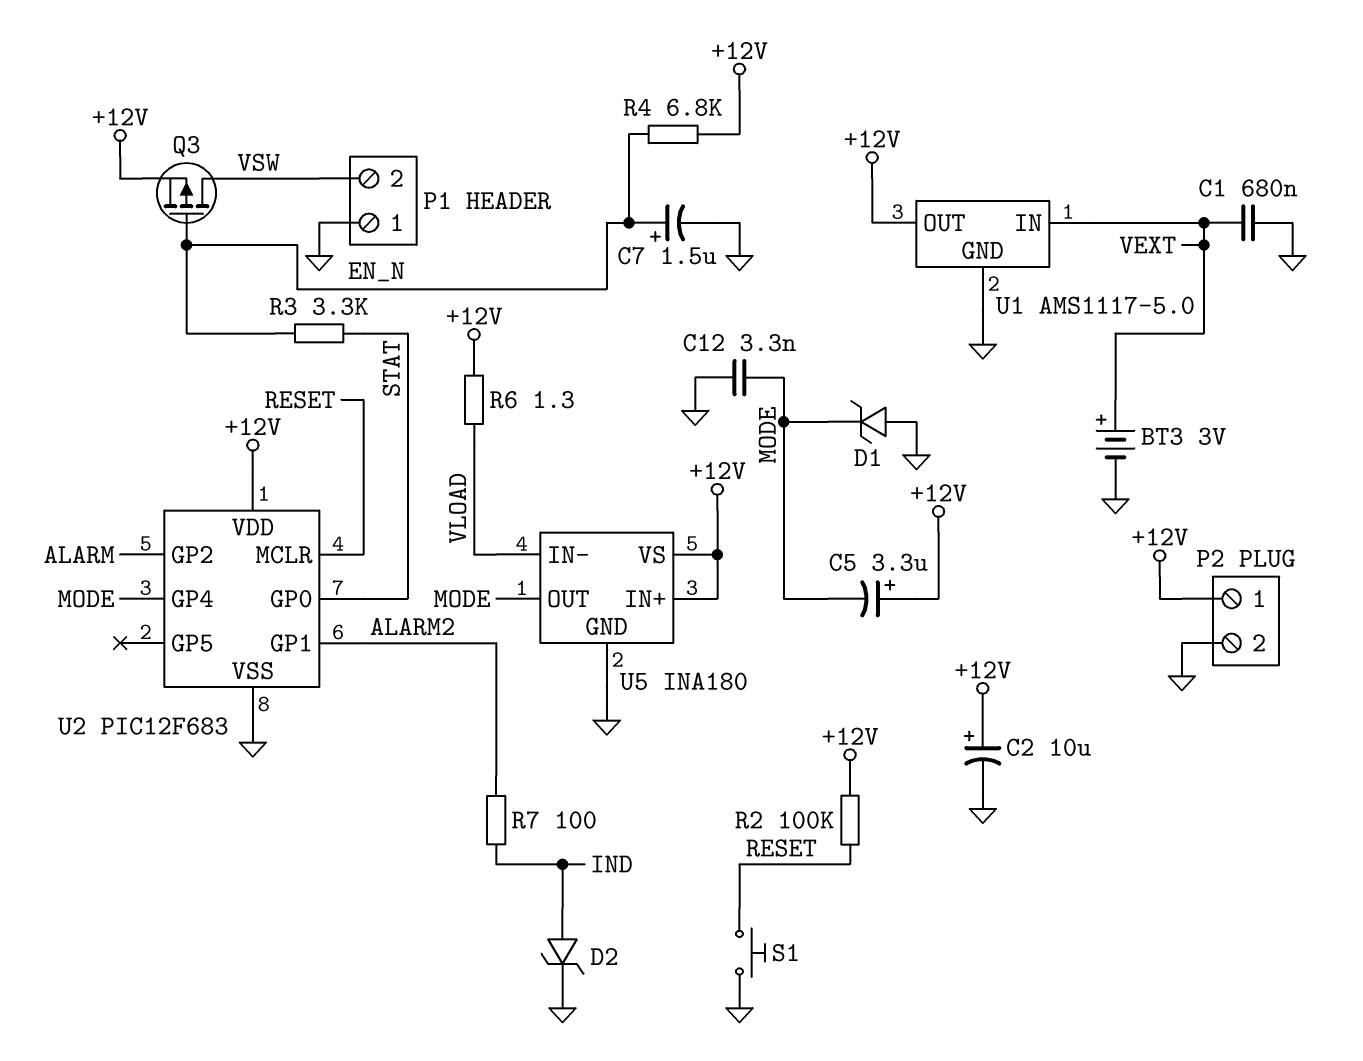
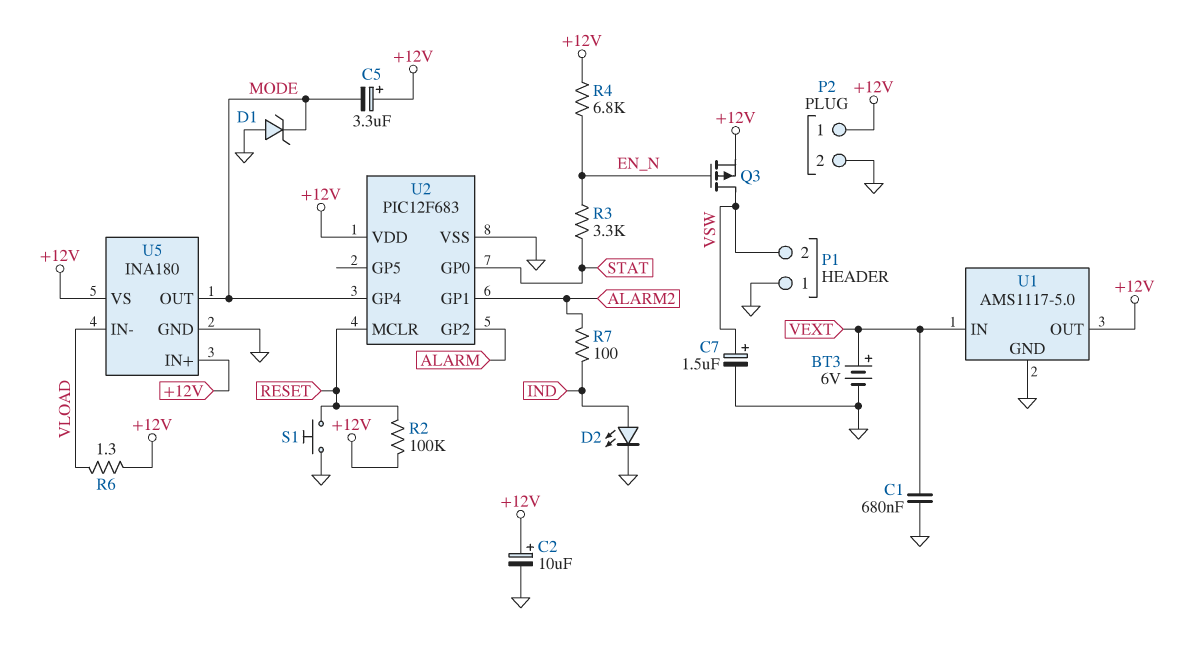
BT3: 3V (plus VEXT, minus GND) -> 6V (plus VEXT, minus GND)
C7: 1.5uF (plus EN_N, minus GND) -> 1.5uF (plus VSW, minus GND)
C12: 3.3nF (GND, MODE) -> none
D2: zener (A IND, K GND) -> LED (A IND, K GND)

